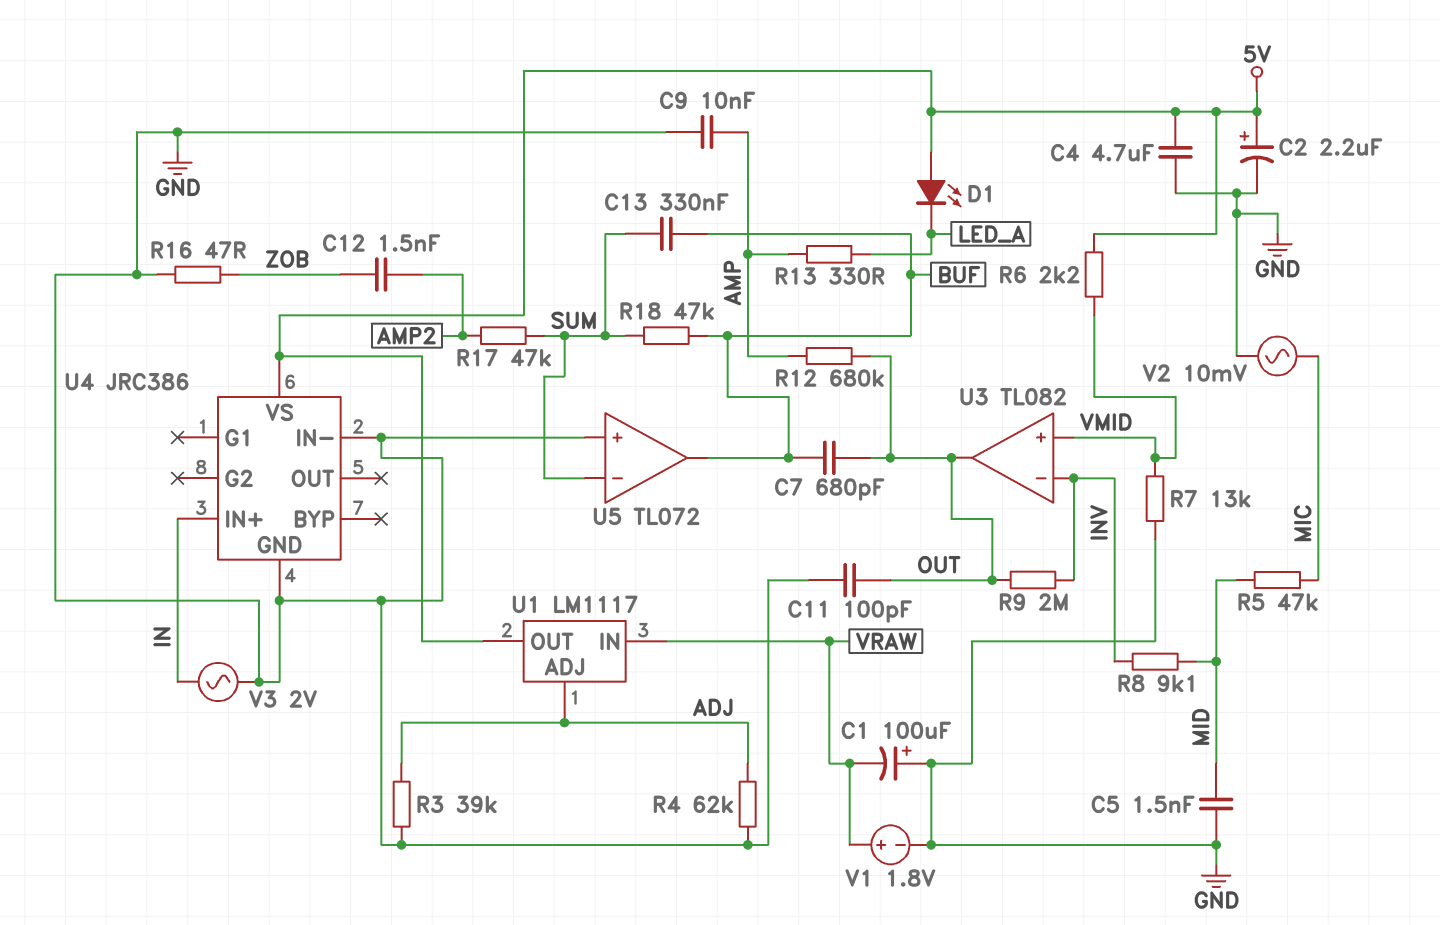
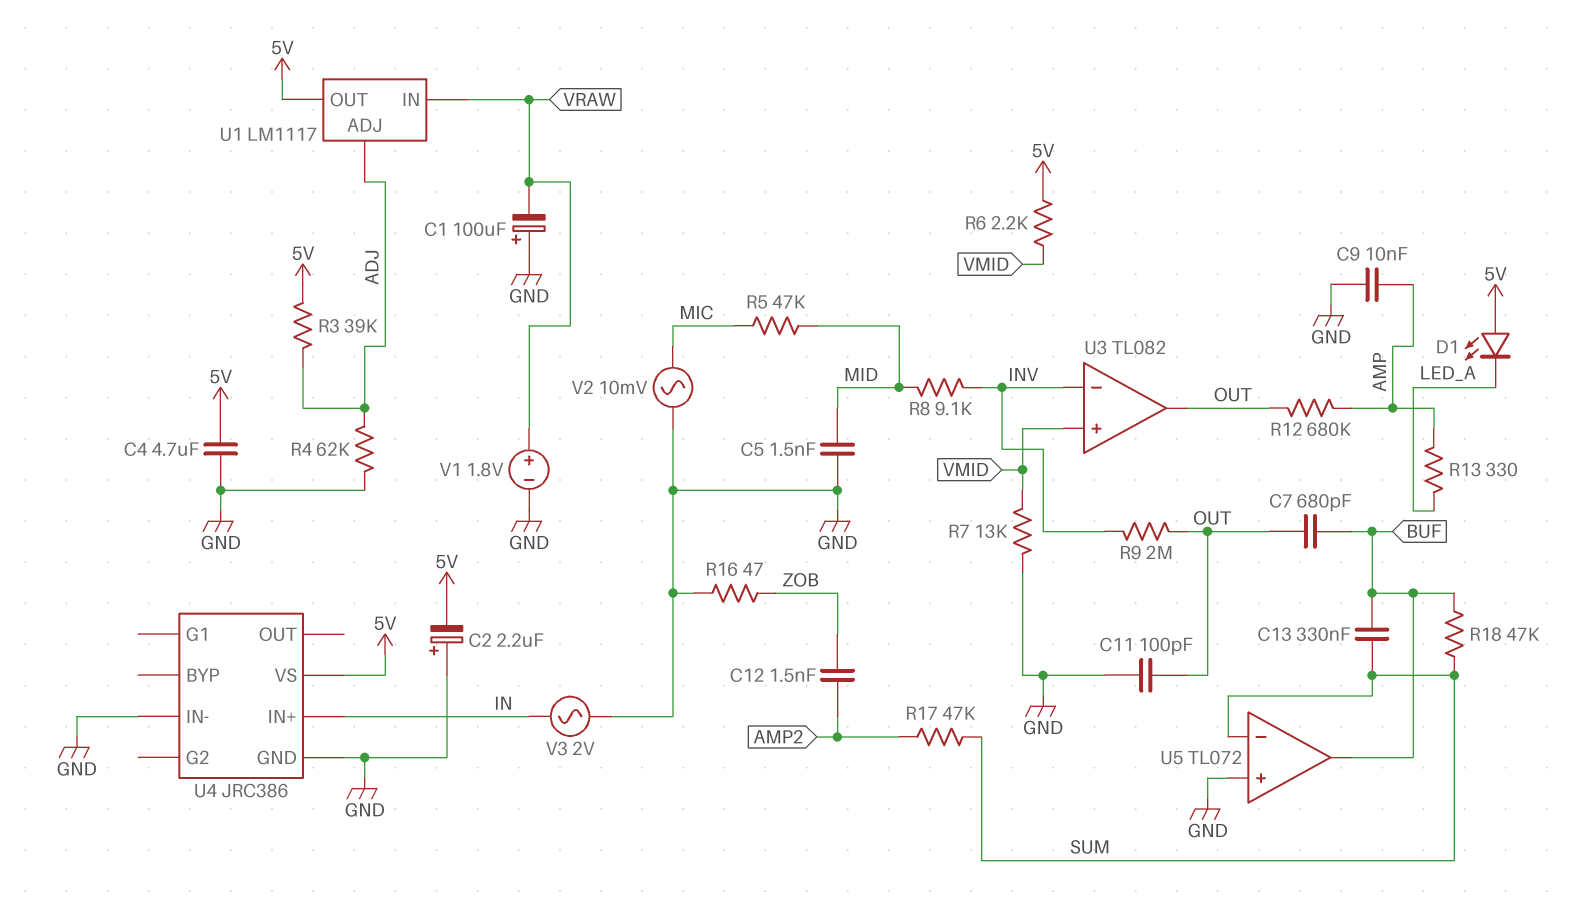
C2: 2.2uF (plus 5V, minus GND) -> 2.2uF (plus GND, minus 5V)
R3: 39k (ADJ, GND) -> 39k (5V, ADJ)

